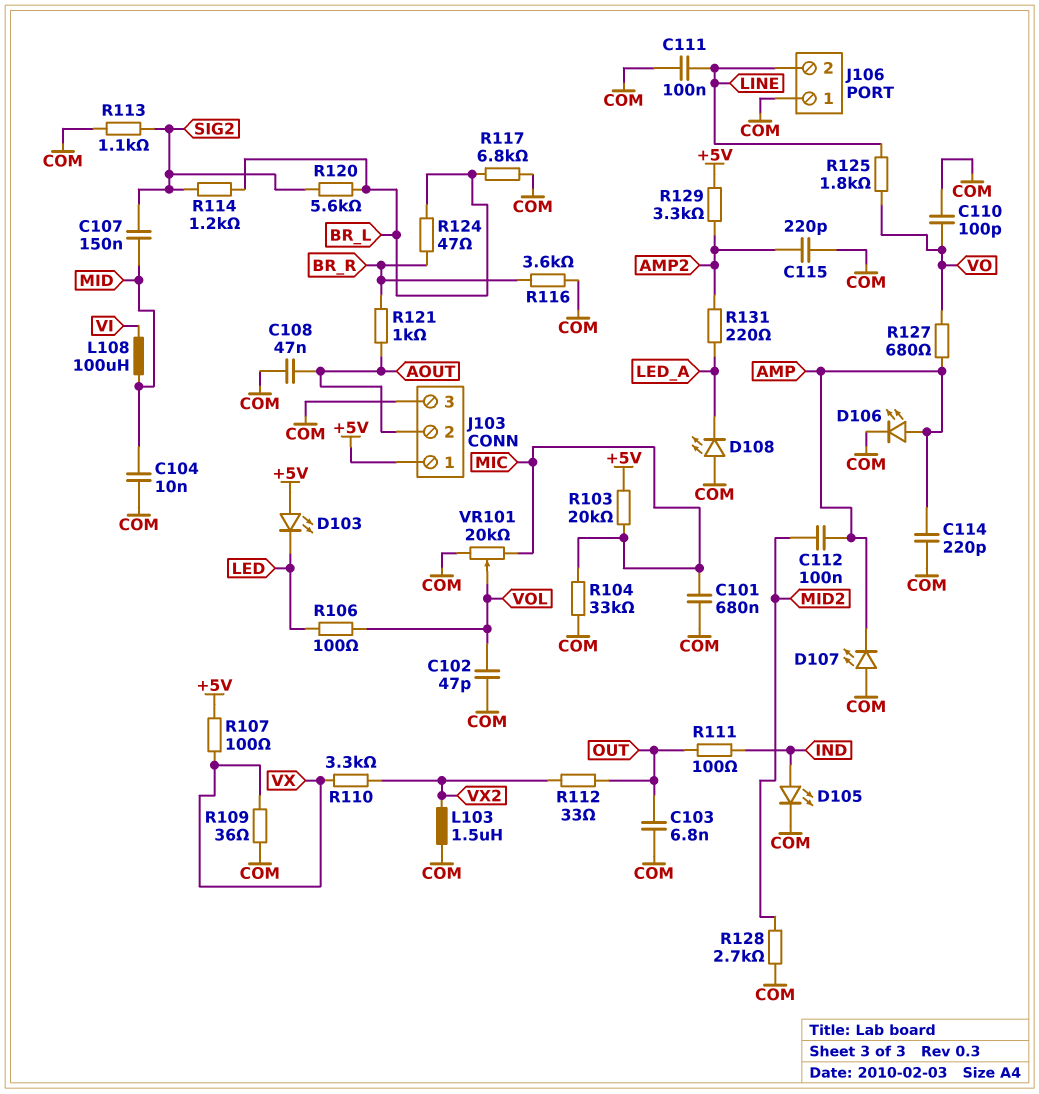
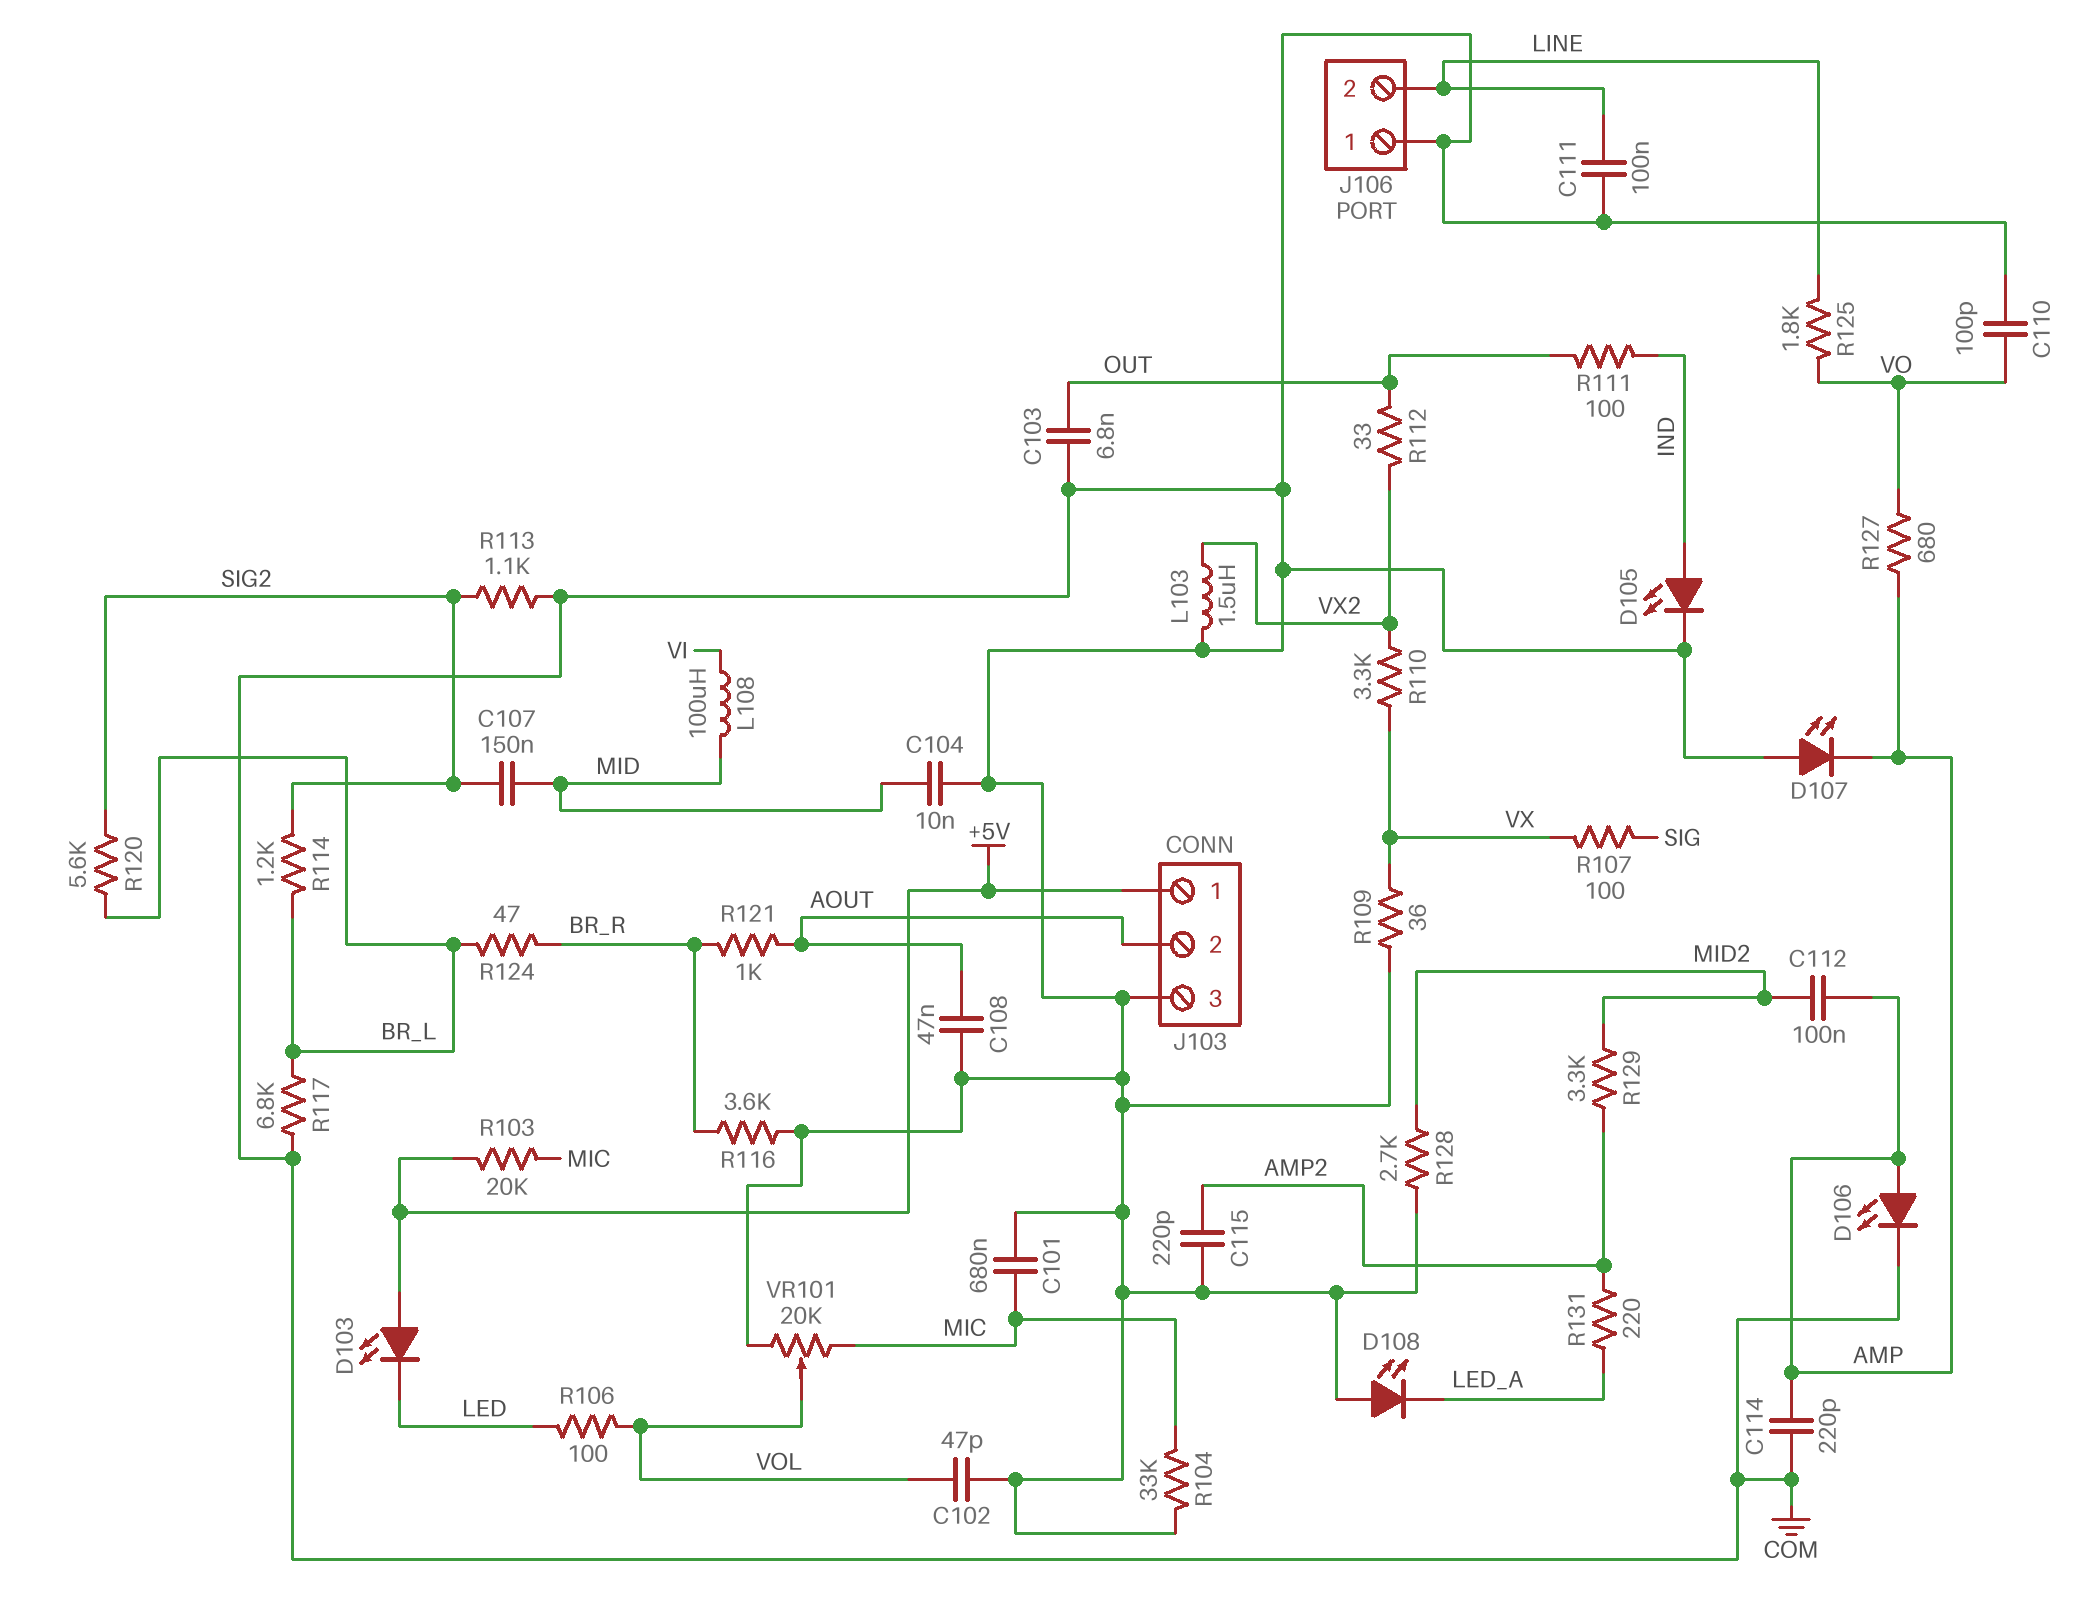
R107: 100 (+5V, VX) -> 100 (SIG, VX)
R129: 3.3k (+5V, AMP2) -> 3.3k (AMP2, MID2)

